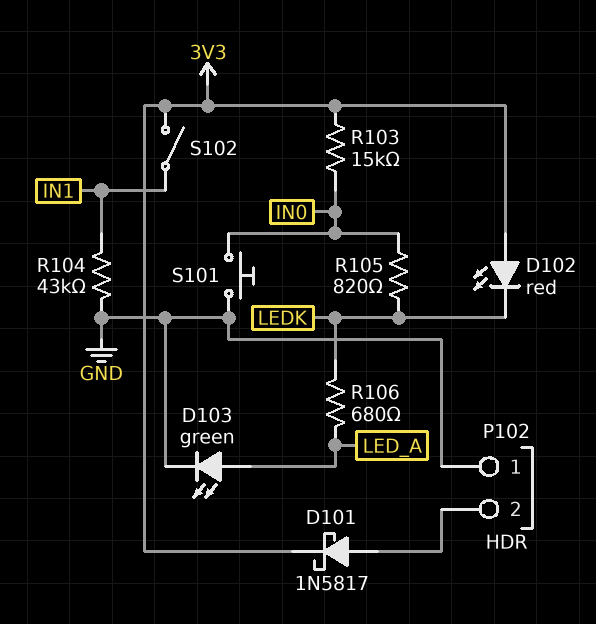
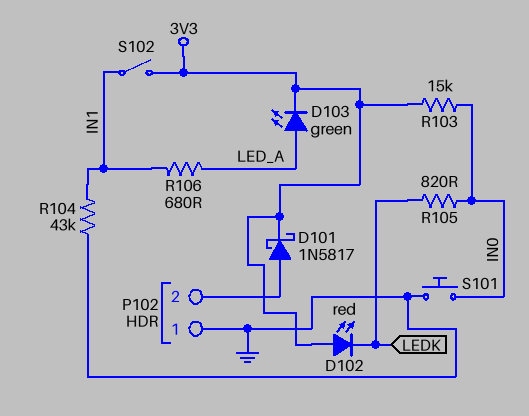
D103: LED green (A LED_A, K GND) -> LED green (A LED_A, K 3V3)
R106: 680 (LEDK, LED_A) -> 680 (IN1, LED_A)

